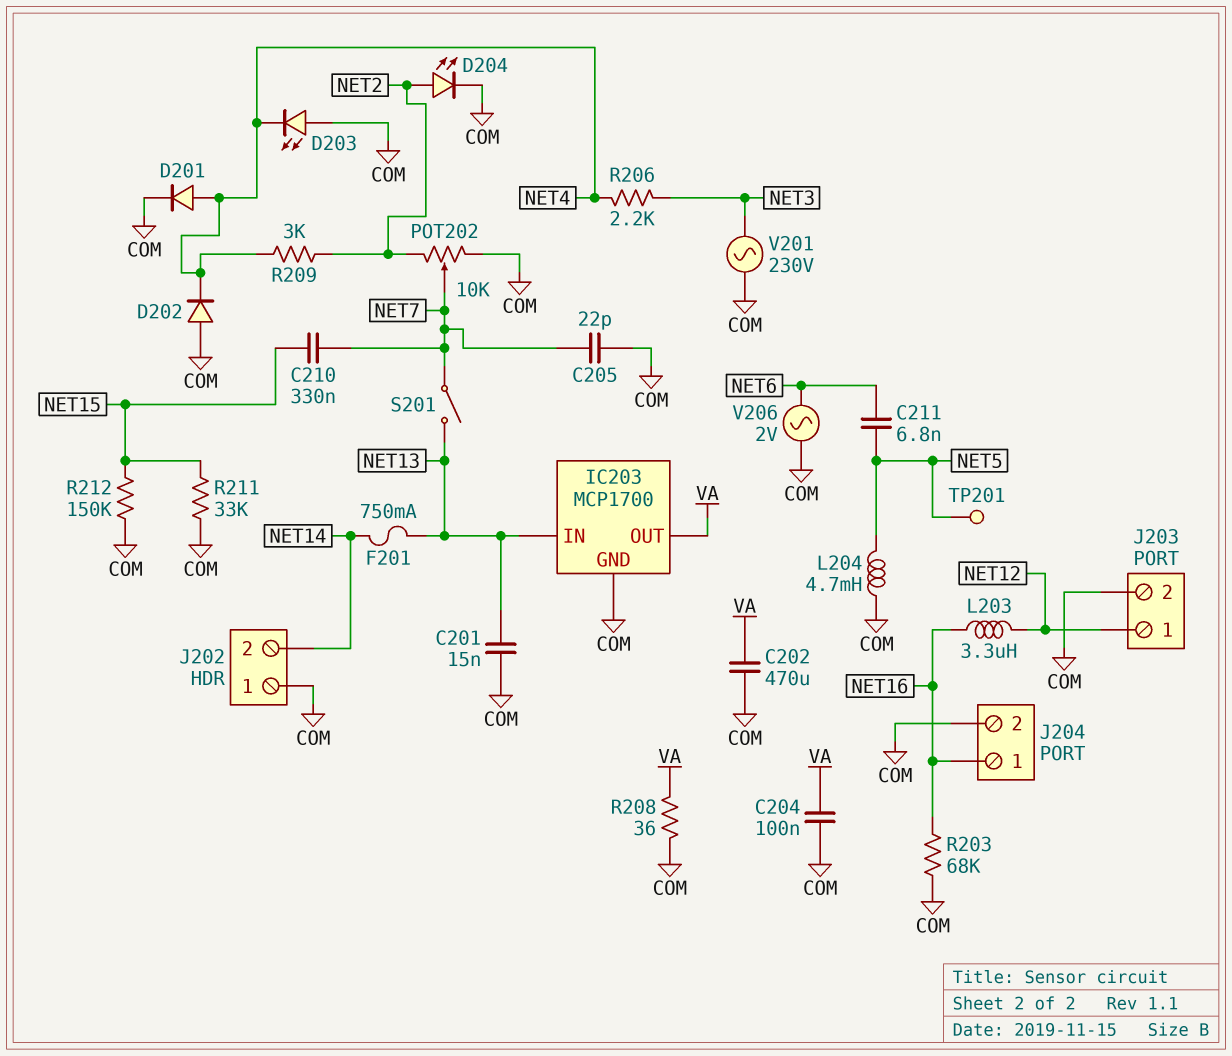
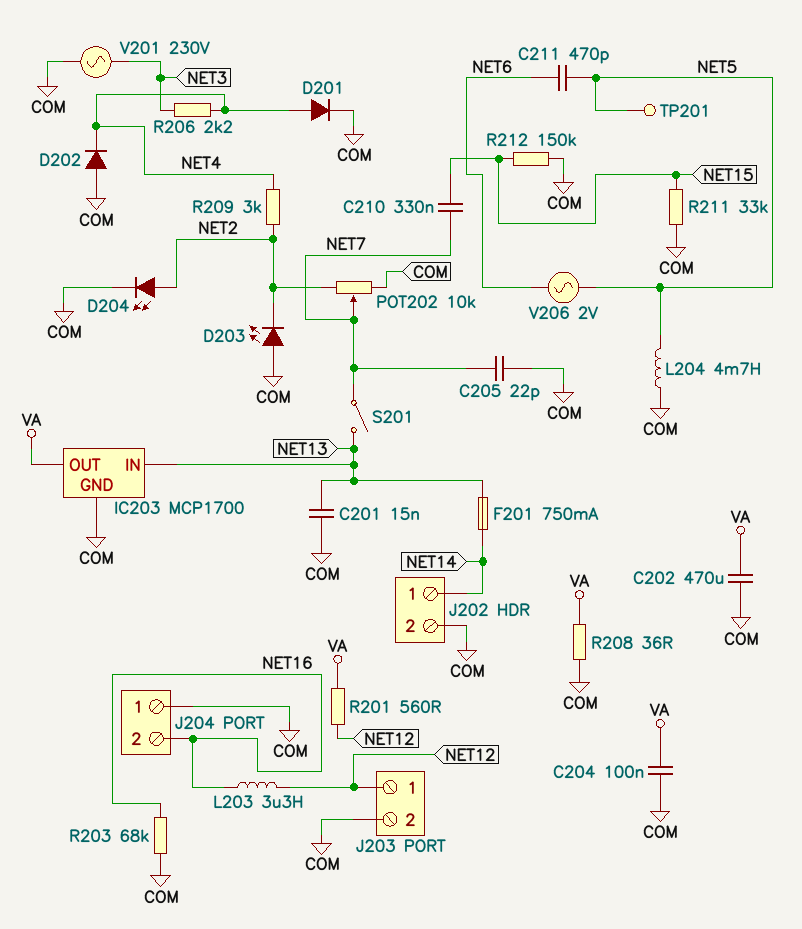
C211: 6.8nF (NET5, NET6) -> 470pF (NET5, NET6)
D203: LED (A COM, K NET4) -> LED (A COM, K NET2)
J202 pin 1: COM -> NET14
J202 pin 2: NET14 -> COM
J204 pin 1: NET16 -> COM
J204 pin 2: COM -> NET16
R201: none -> 560 (NET12, VA)
V206: AC 2V (COM, NET6) -> AC 2V (NET5, NET6)

